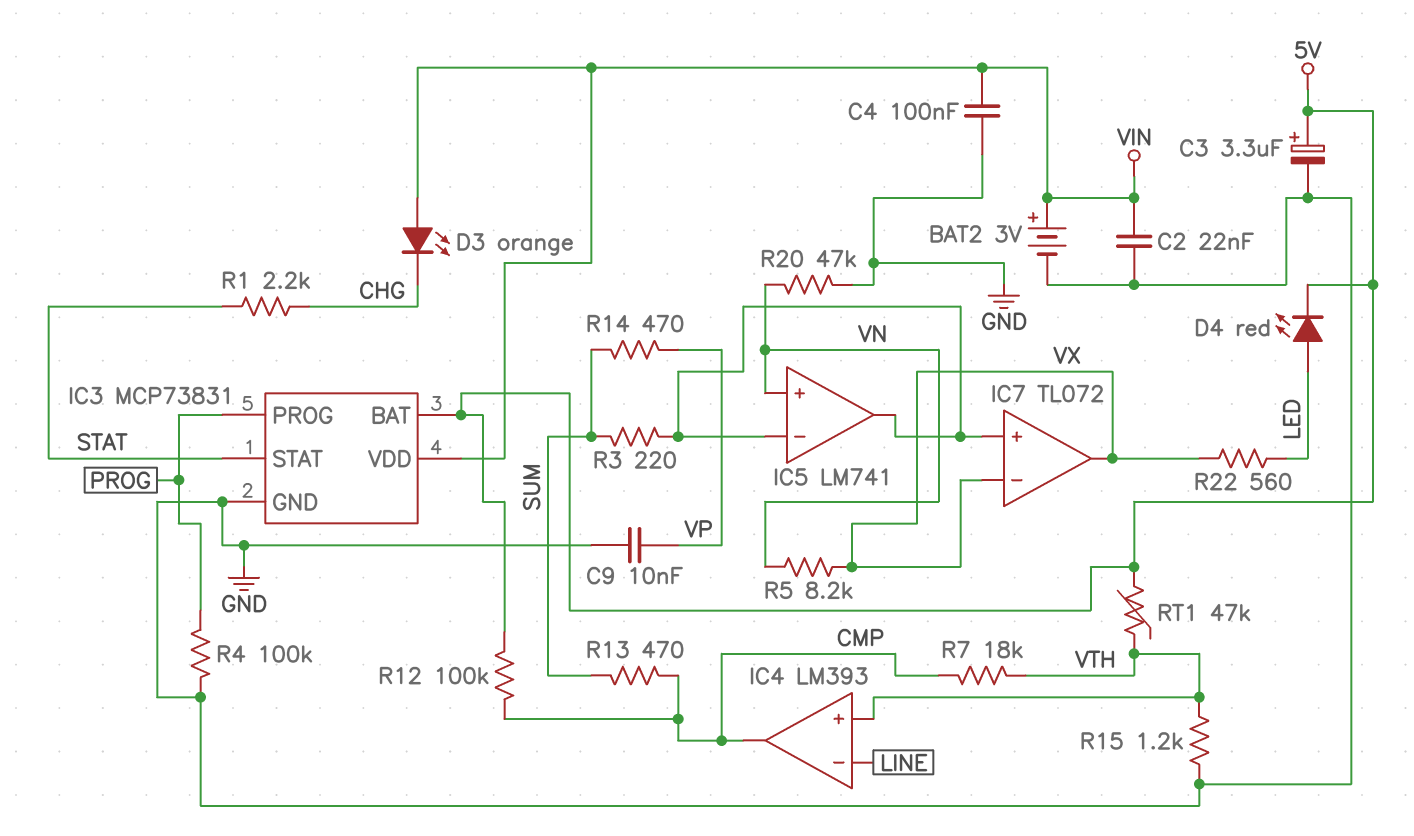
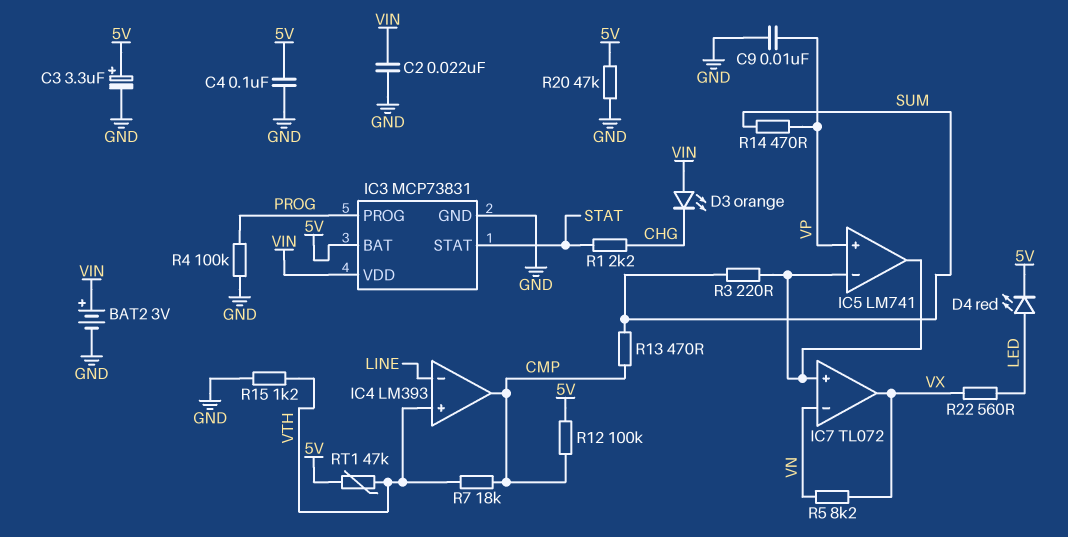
C4: 100nF (GND, VIN) -> 100nF (5V, GND)
IC5 pin in+: VN -> VP
IC7 pin in-: VX -> VN
R20: 47k (GND, VN) -> 47k (5V, GND)

